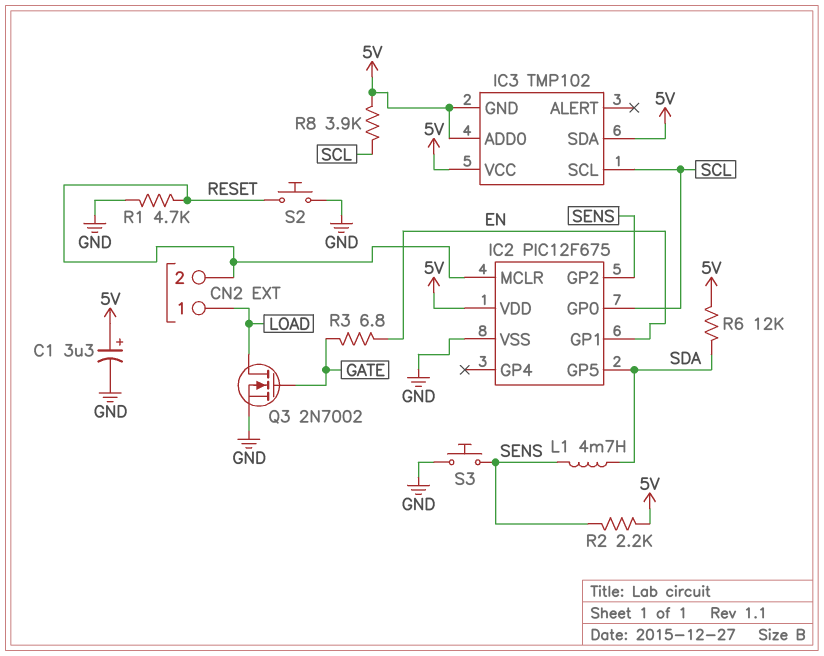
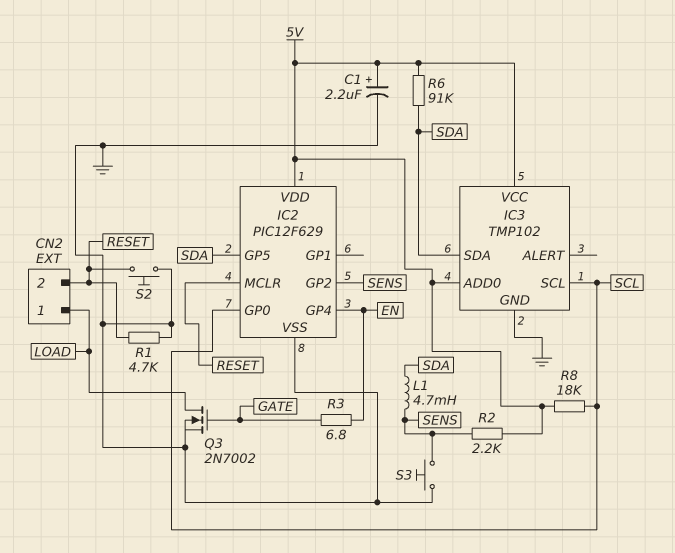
C1: 3.3uF (plus 5V, minus GND) -> 2.2uF (plus 5V, minus GND)
IC2: PIC12F675 -> PIC12F629
IC2 pin GP1: EN -> none
IC2 pin GP4: none -> EN
IC3 pin GND: 5V -> GND
IC3 pin SDA: 5V -> SDA
R6: 12k (5V, SDA) -> 91k (5V, SDA)
R8: 3.9k (5V, SCL) -> 18k (5V, SCL)

